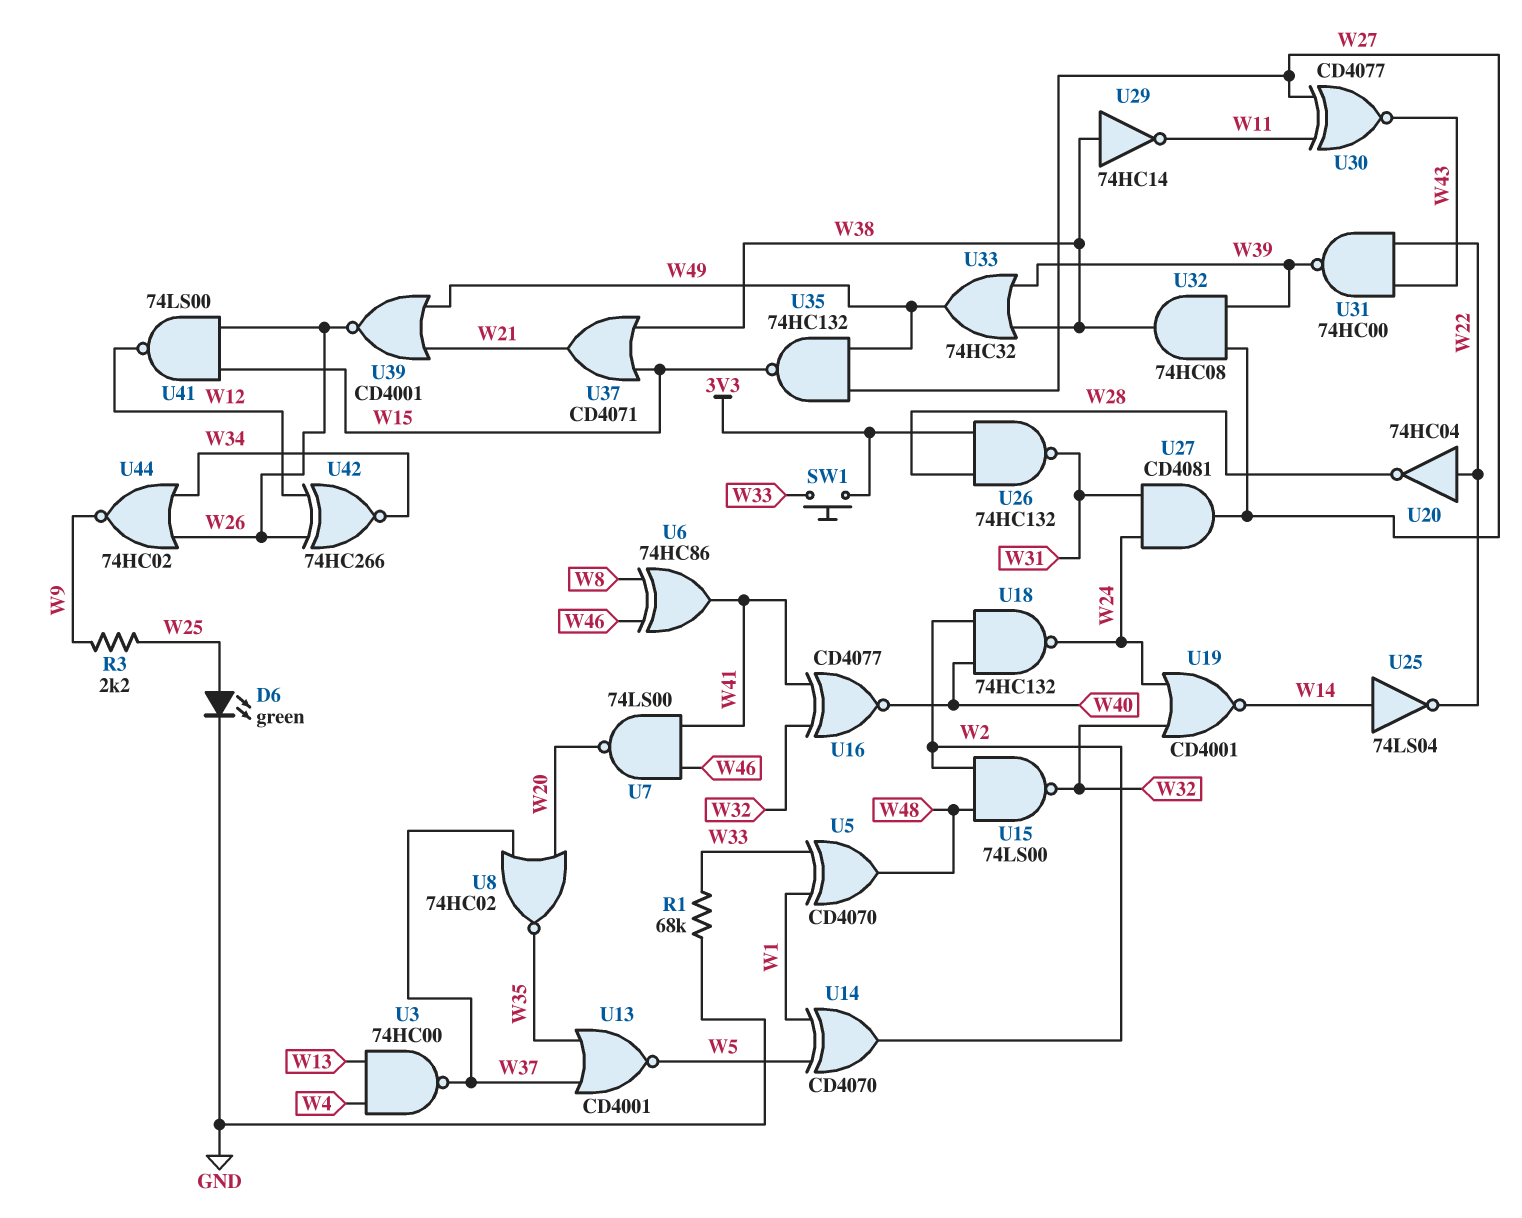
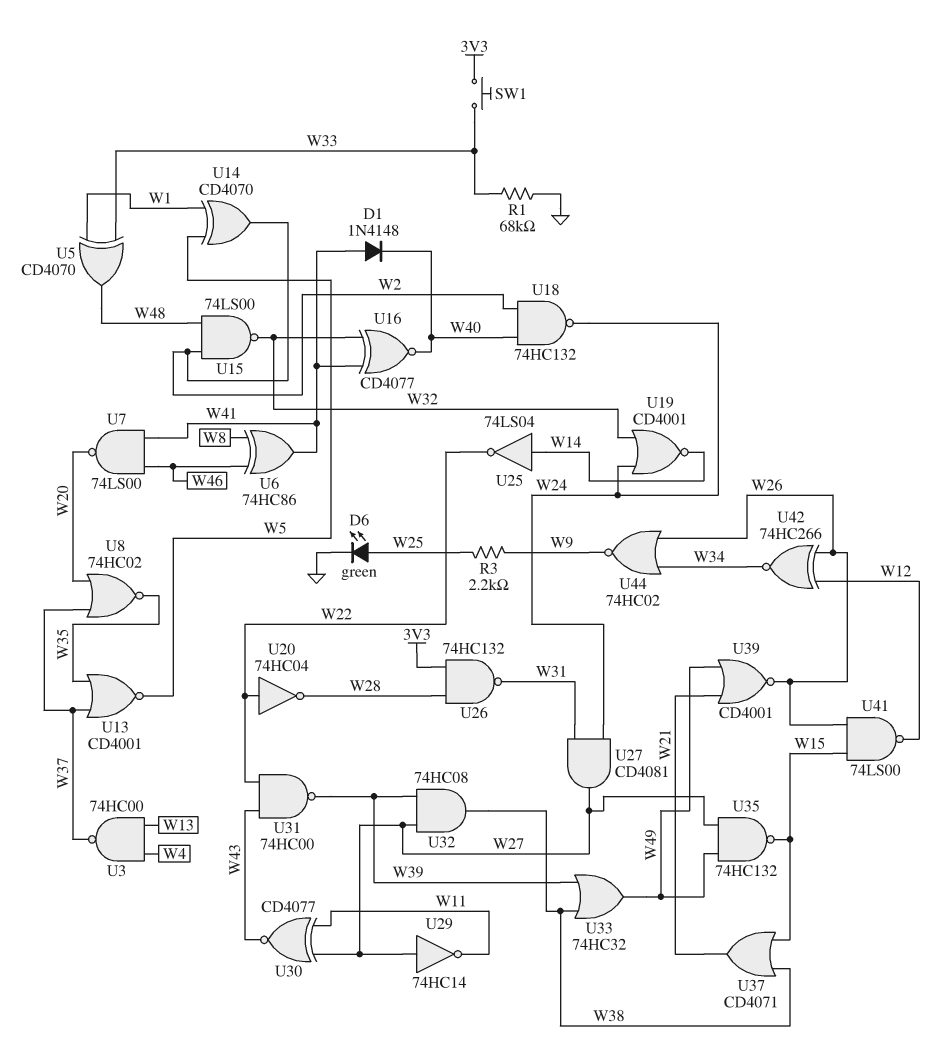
D1: none -> diode 1N4148 (A W41, K W40)
U29: NOT 74HC14 (in W38, out W11) -> NOT 74HC14 (in W27, out W11)

